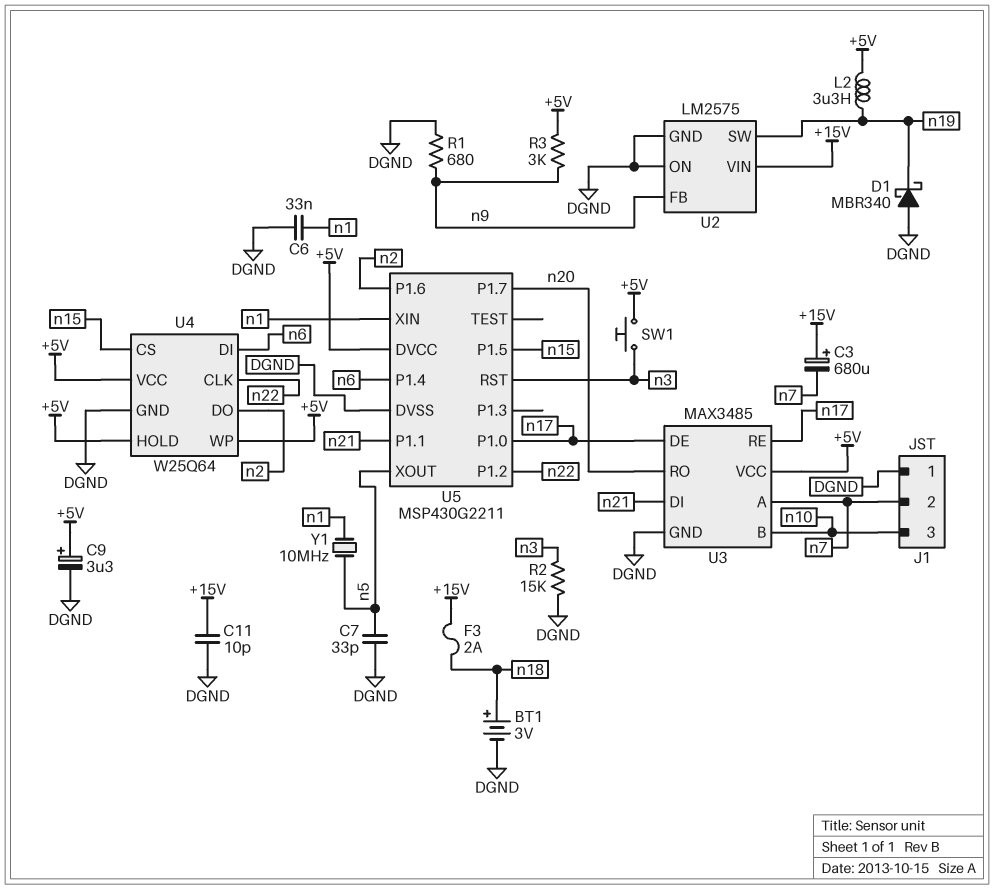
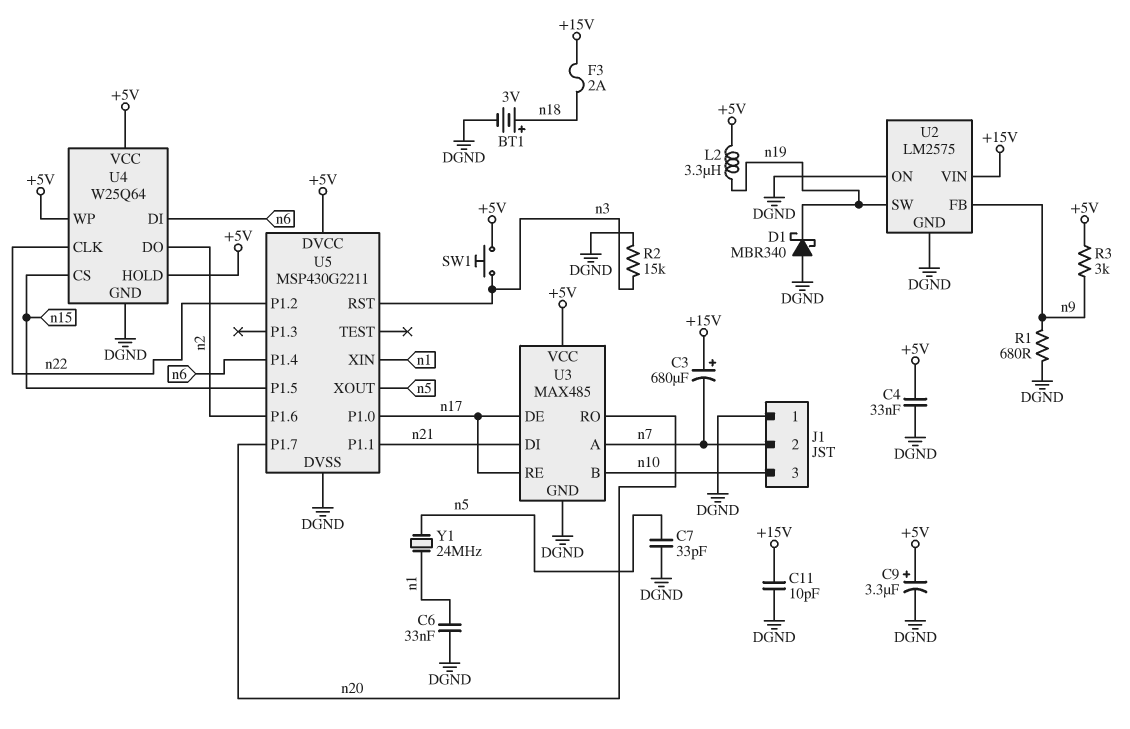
C4: none -> 33nF (+5V, DGND)
U3: MAX3485 -> MAX485
Y1: 10MHz (n1, n5) -> 24MHz (n1, n5)

